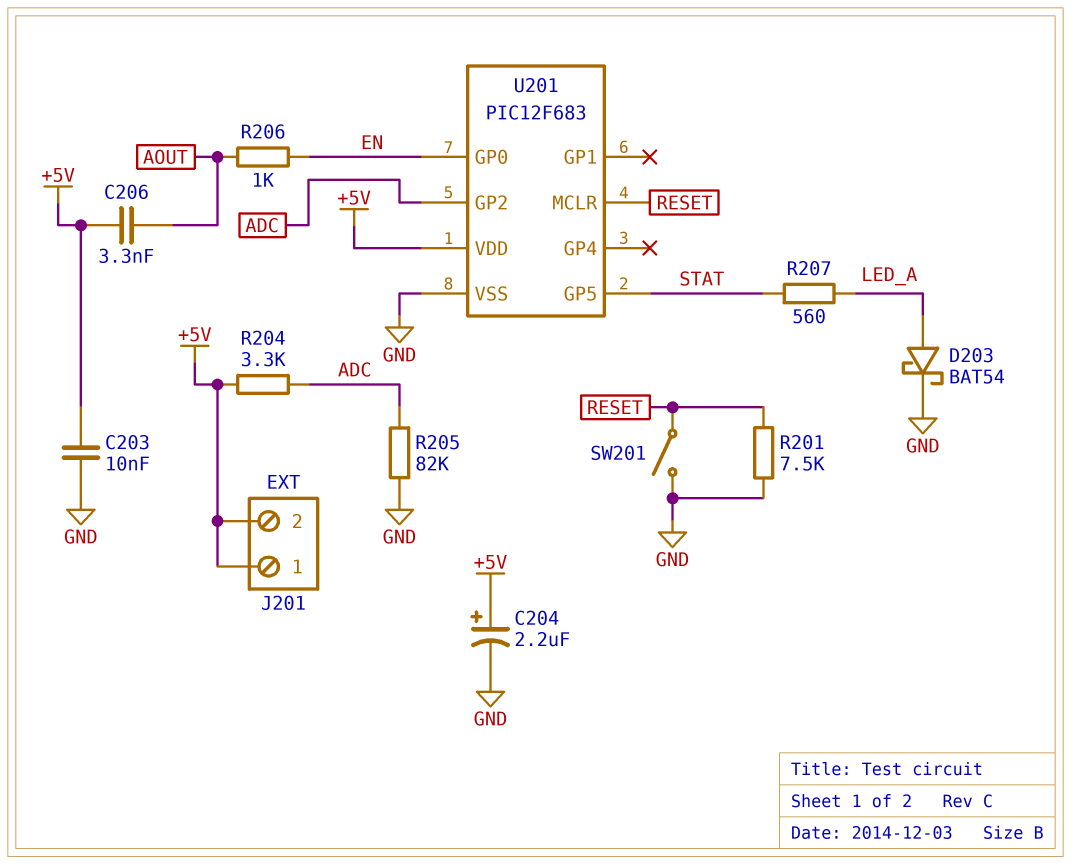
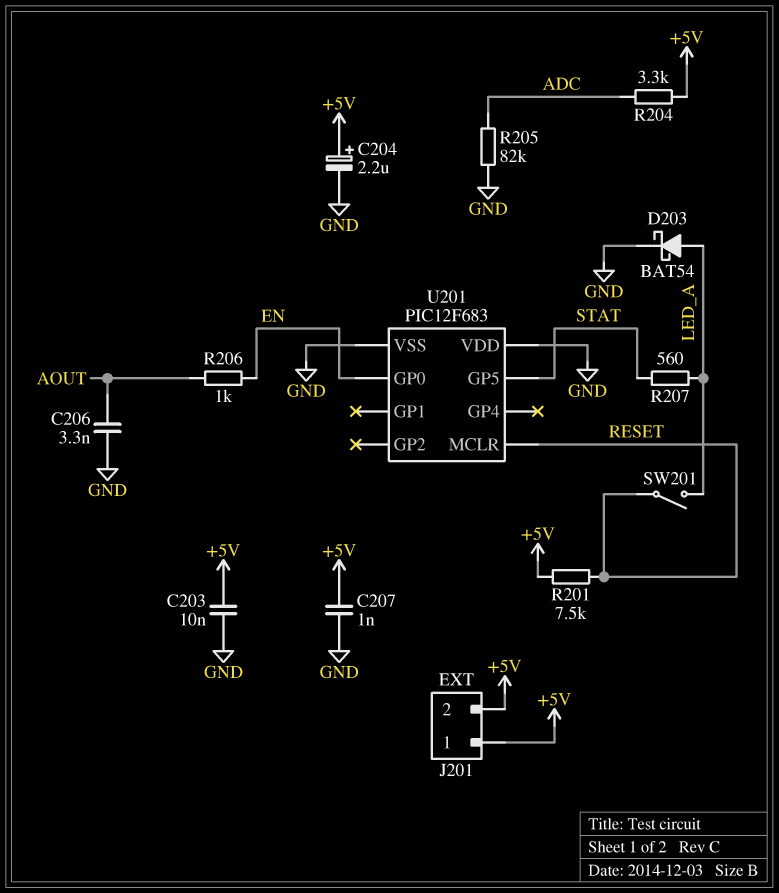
C206: 3.3nF (+5V, AOUT) -> 3.3nF (AOUT, GND)
C207: none -> 1nF (+5V, GND)
R201: 7.5k (GND, RESET) -> 7.5k (+5V, RESET)
SW201: switch (GND, RESET) -> switch (LED_A, RESET)
U201 pin GP2: ADC -> none
U201 pin VDD: +5V -> GND

